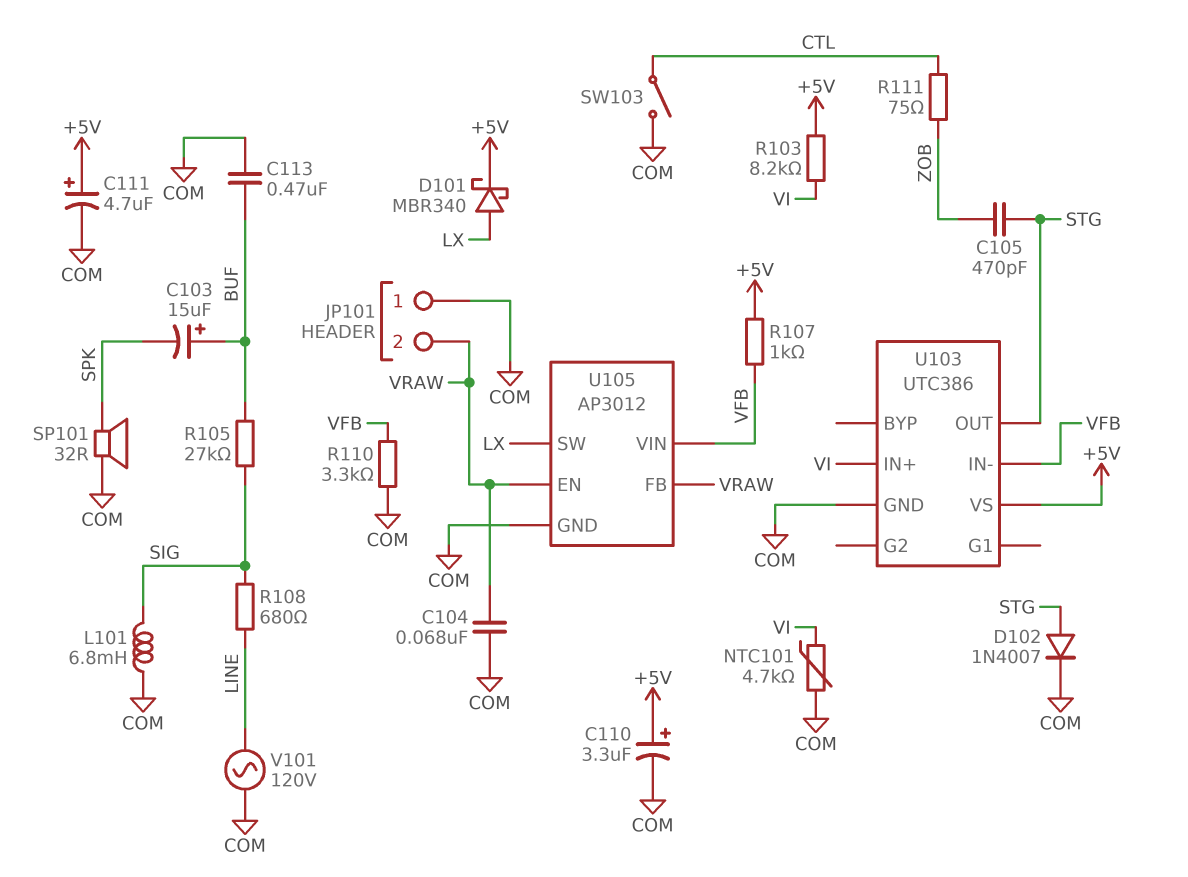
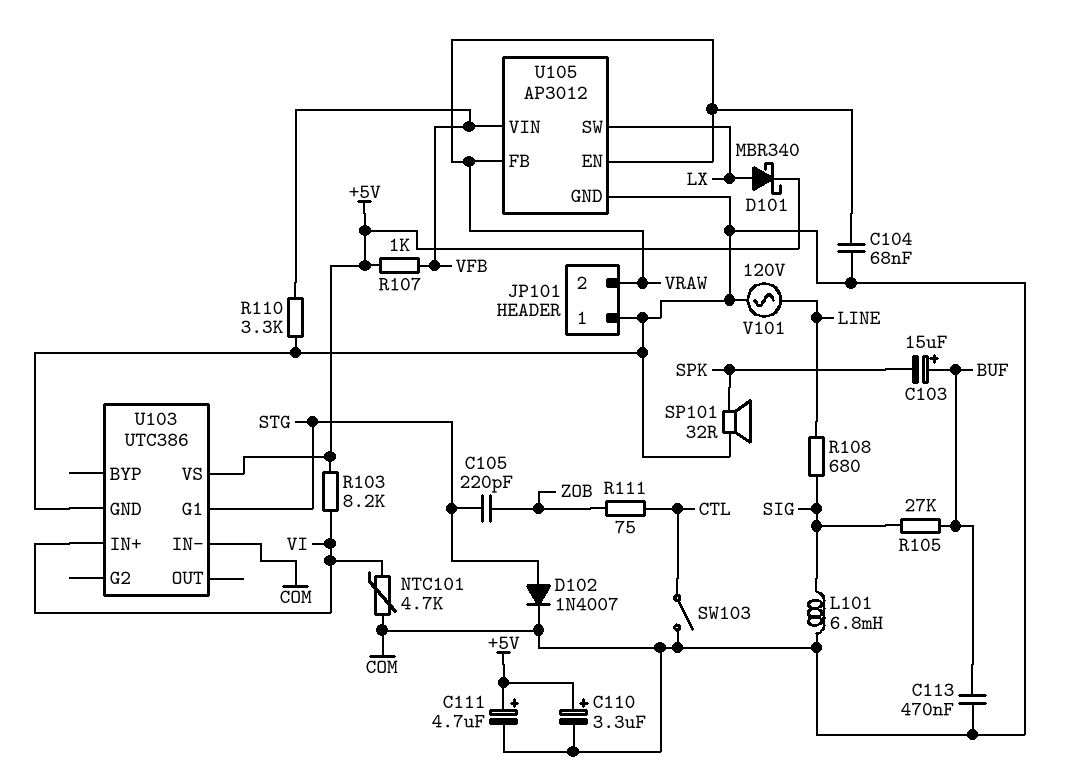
C105: 470pF (STG, ZOB) -> 220pF (STG, ZOB)
U103 pin G1: none -> STG
U103 pin IN-: VFB -> COM
U103 pin OUT: STG -> none

